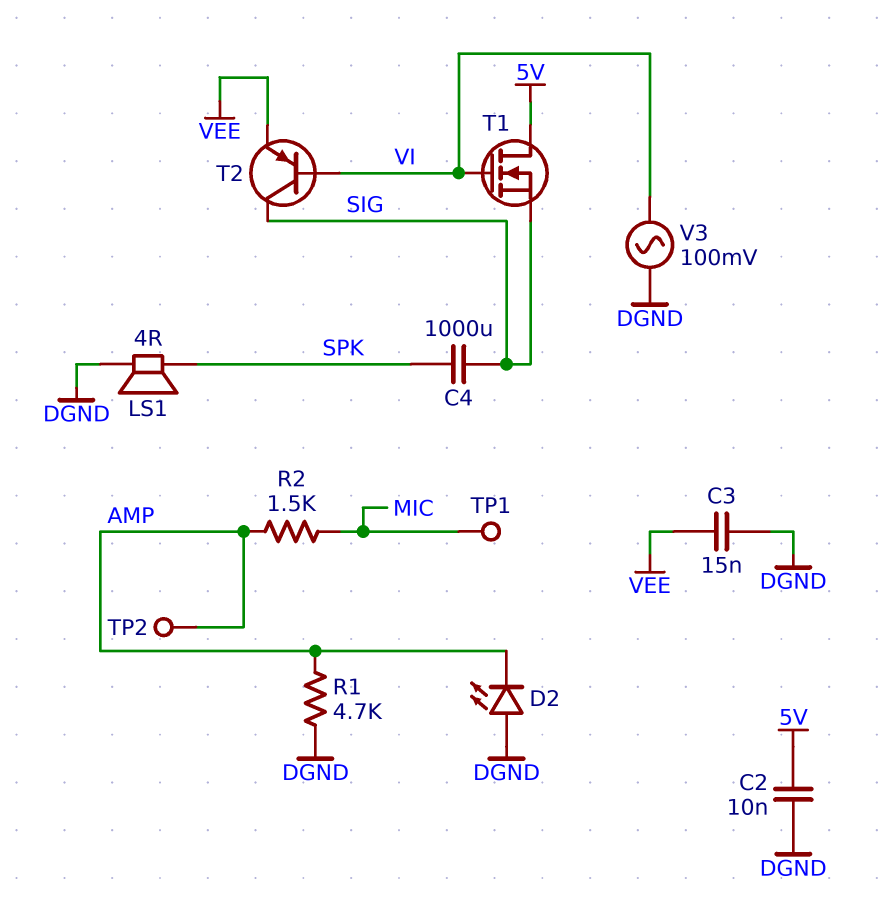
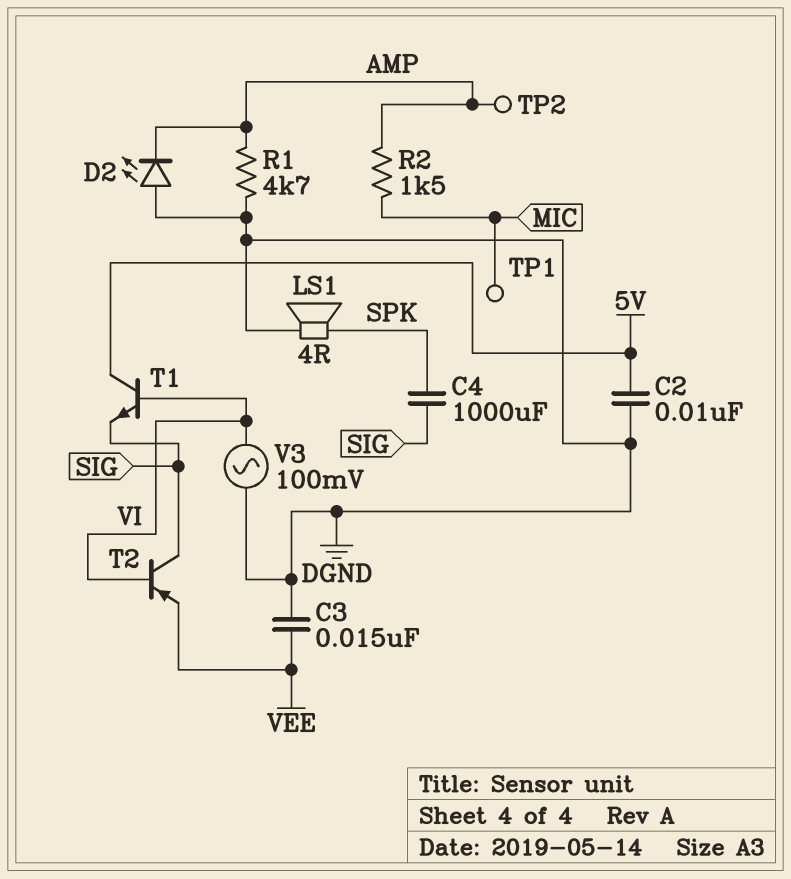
T1: NMOS (G VI, D 5V, S SIG) -> NPN (B VI, C 5V, E SIG)

